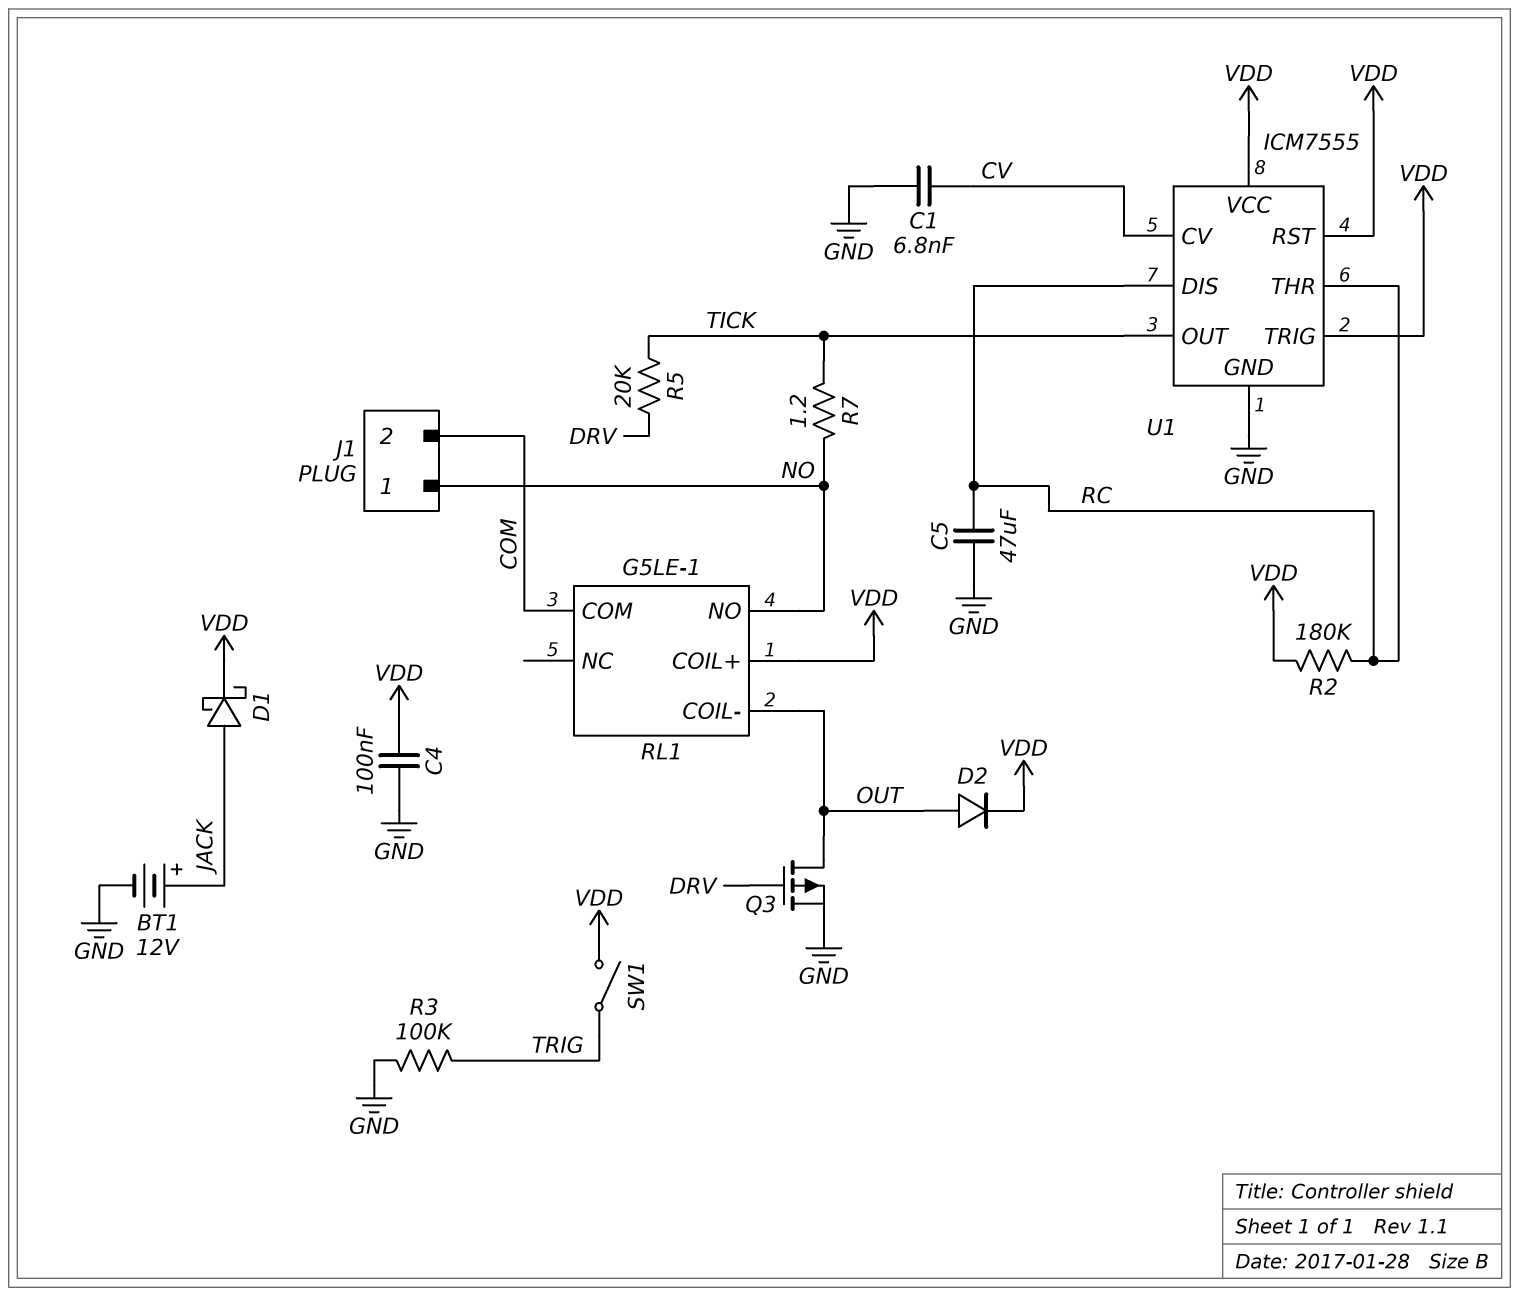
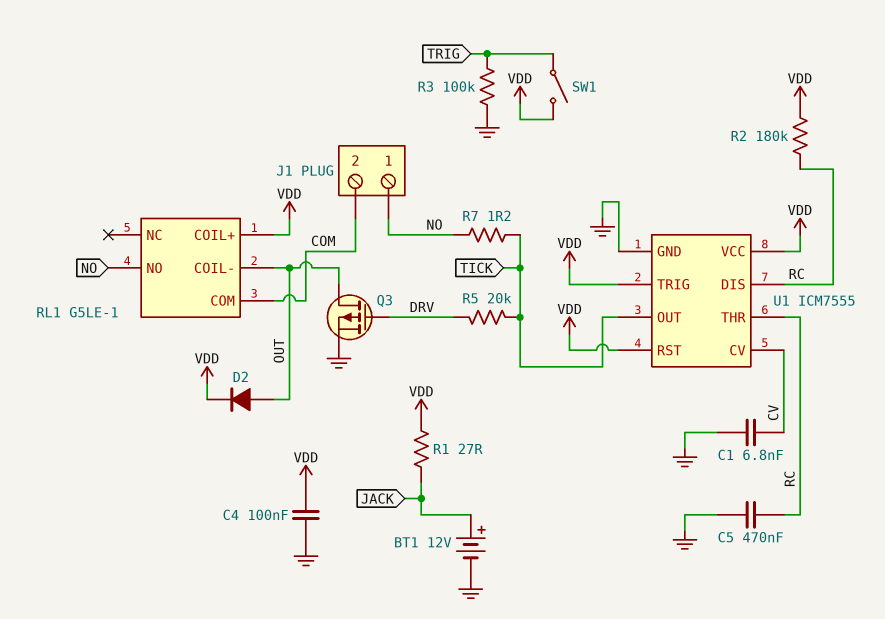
C5: 47uF (GND, RC) -> 470nF (GND, RC)
D1: schottky (A JACK, K VDD) -> none
R1: none -> 27 (JACK, VDD)

